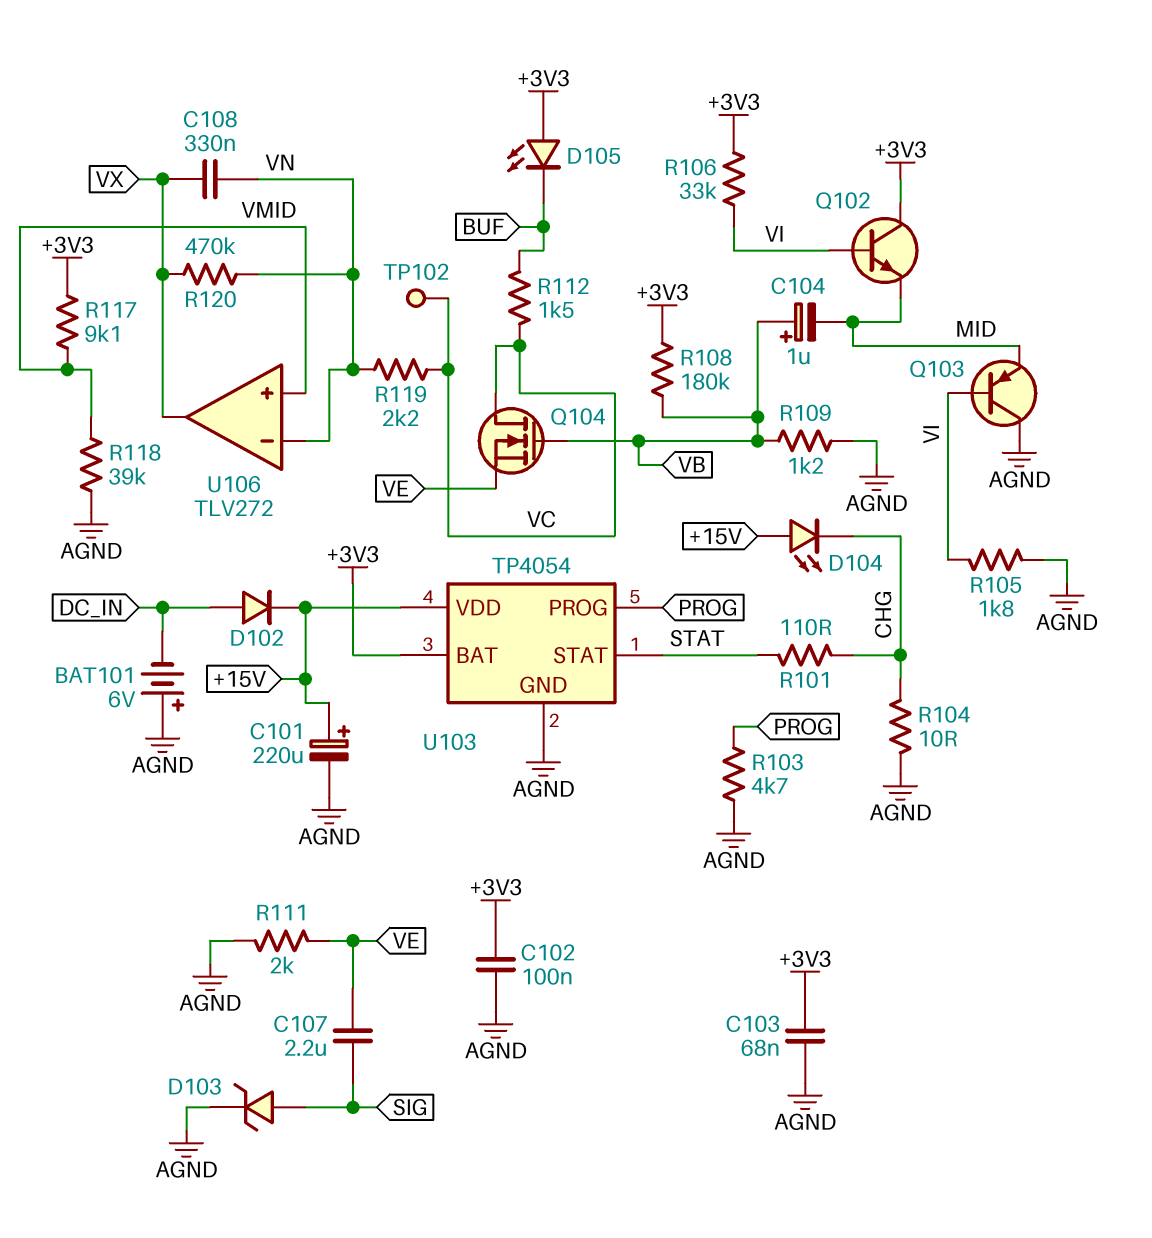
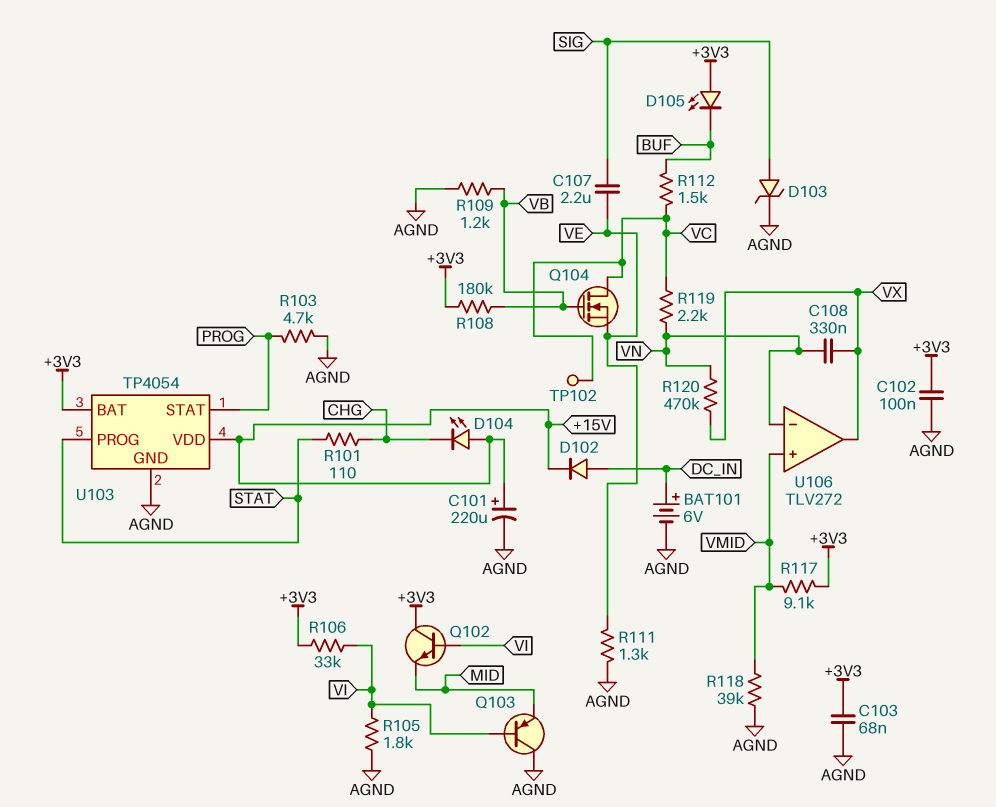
BAT101: 6V (plus AGND, minus DC_IN) -> 6V (plus DC_IN, minus AGND)
C104: 1uF (plus VB, minus MID) -> none
R104: 10 (AGND, CHG) -> none
R111: 2k (AGND, VE) -> 1.3k (AGND, VE)
U103 pin PROG: PROG -> STAT
U103 pin STAT: STAT -> PROG

